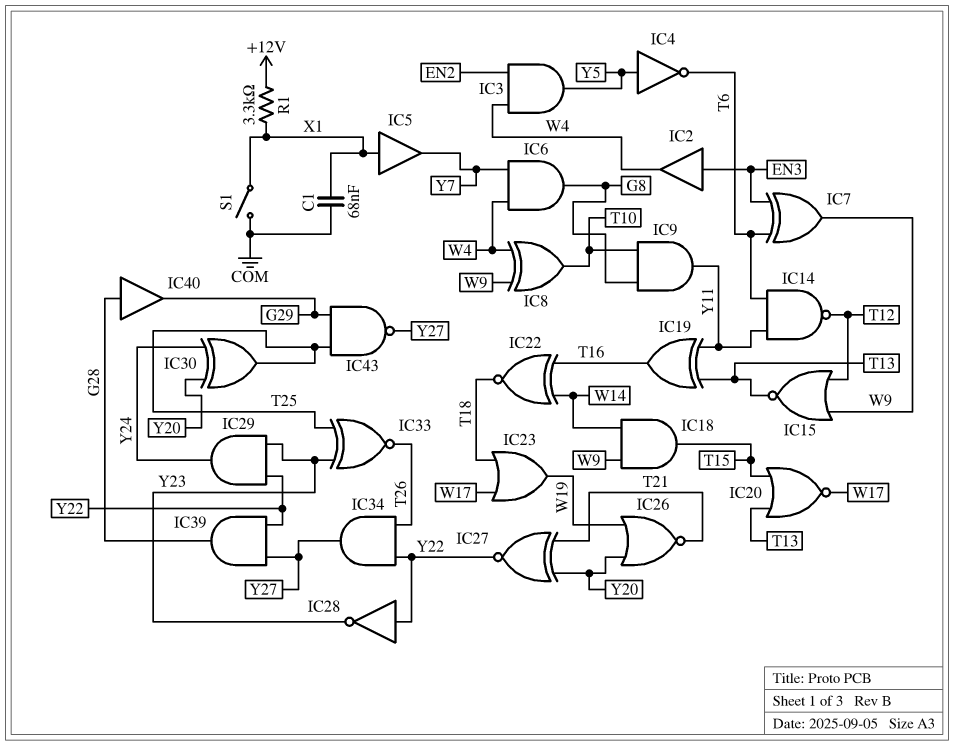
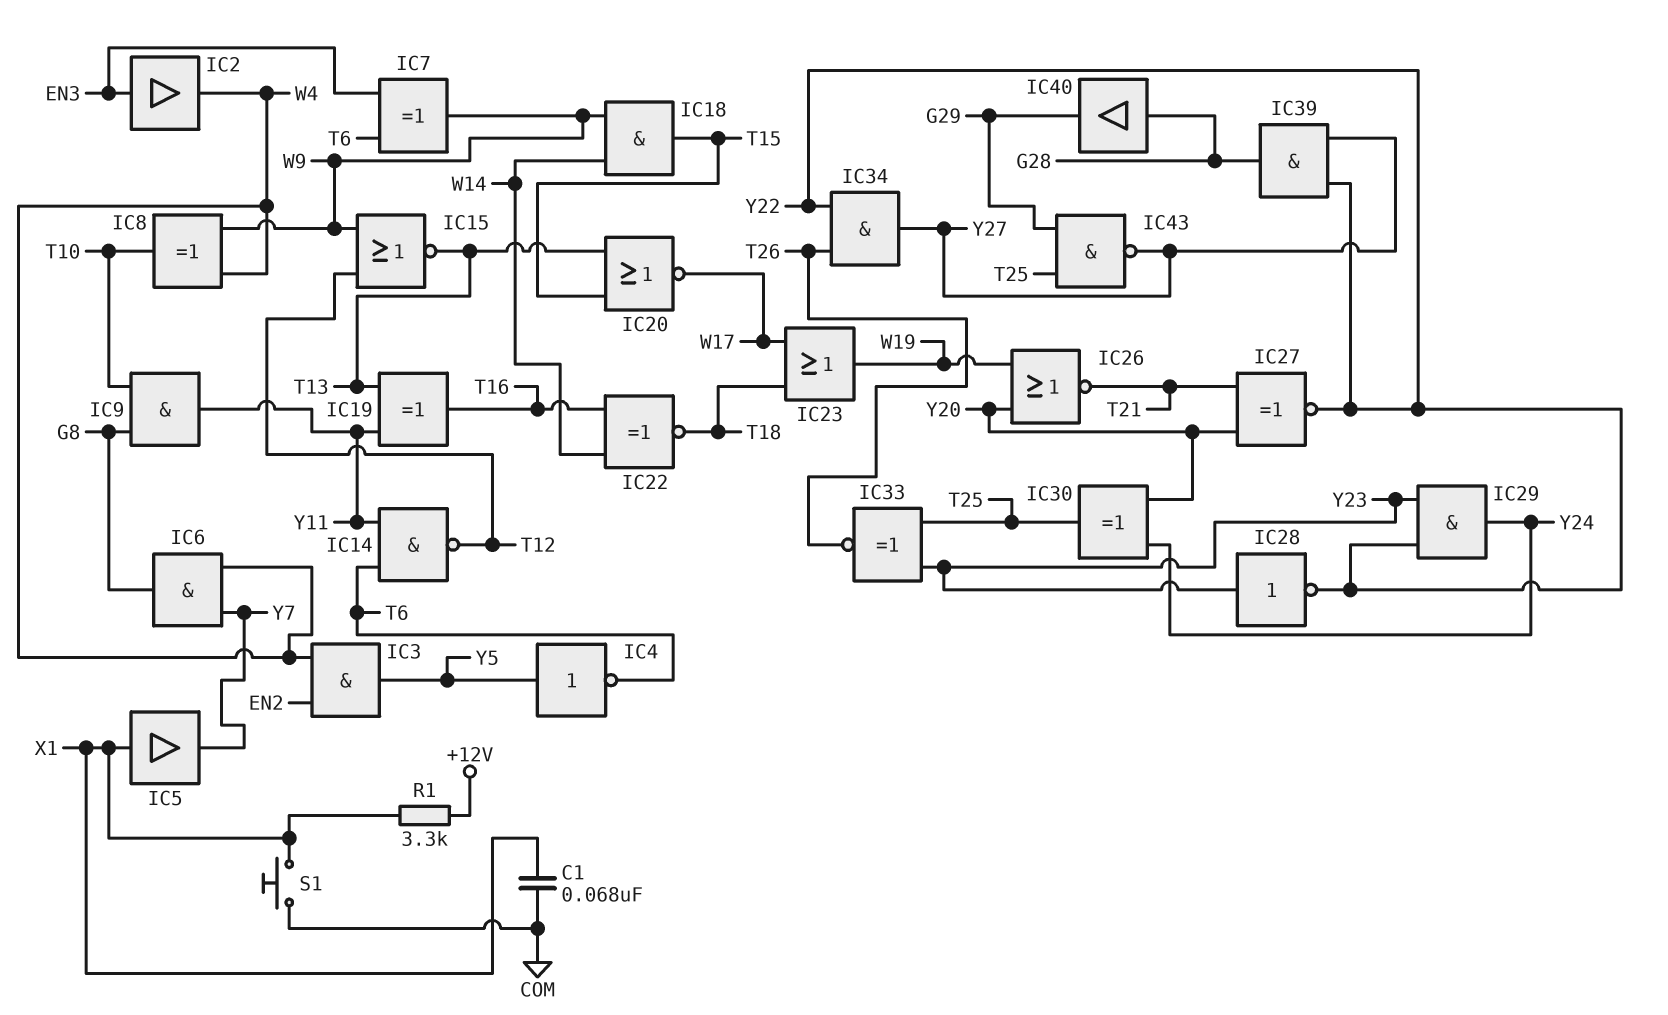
IC28: NOT (in Y22, out Y23) -> NOT (in Y23, out Y22)
S1: switch (COM, X1) -> button (COM, X1)

